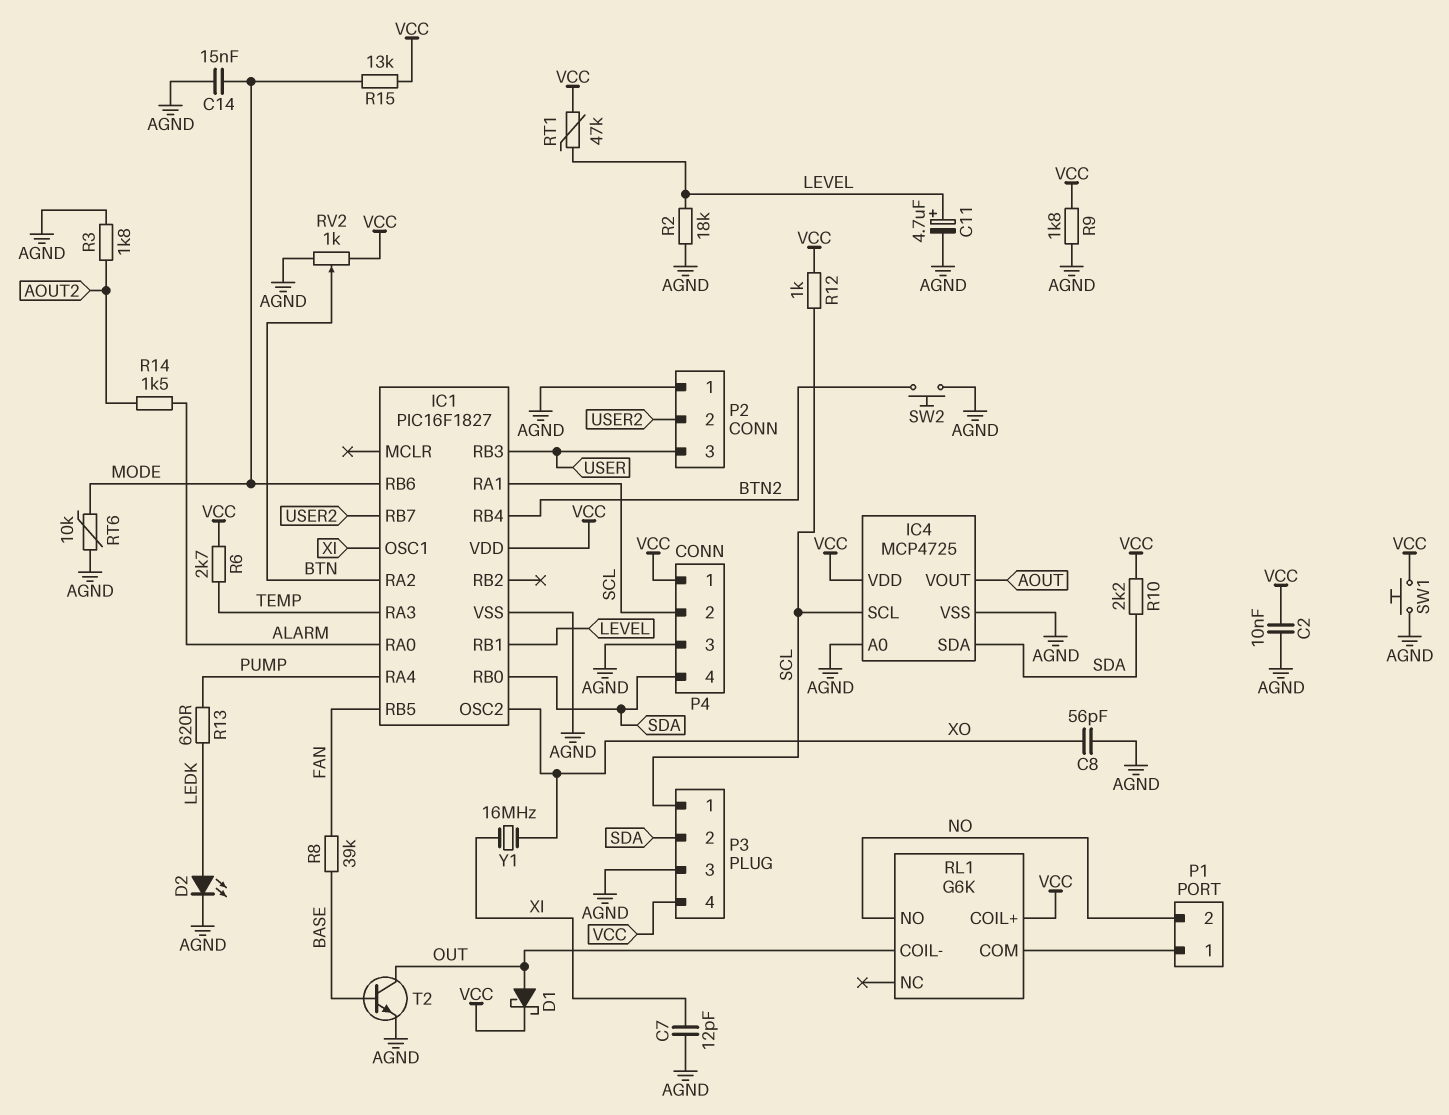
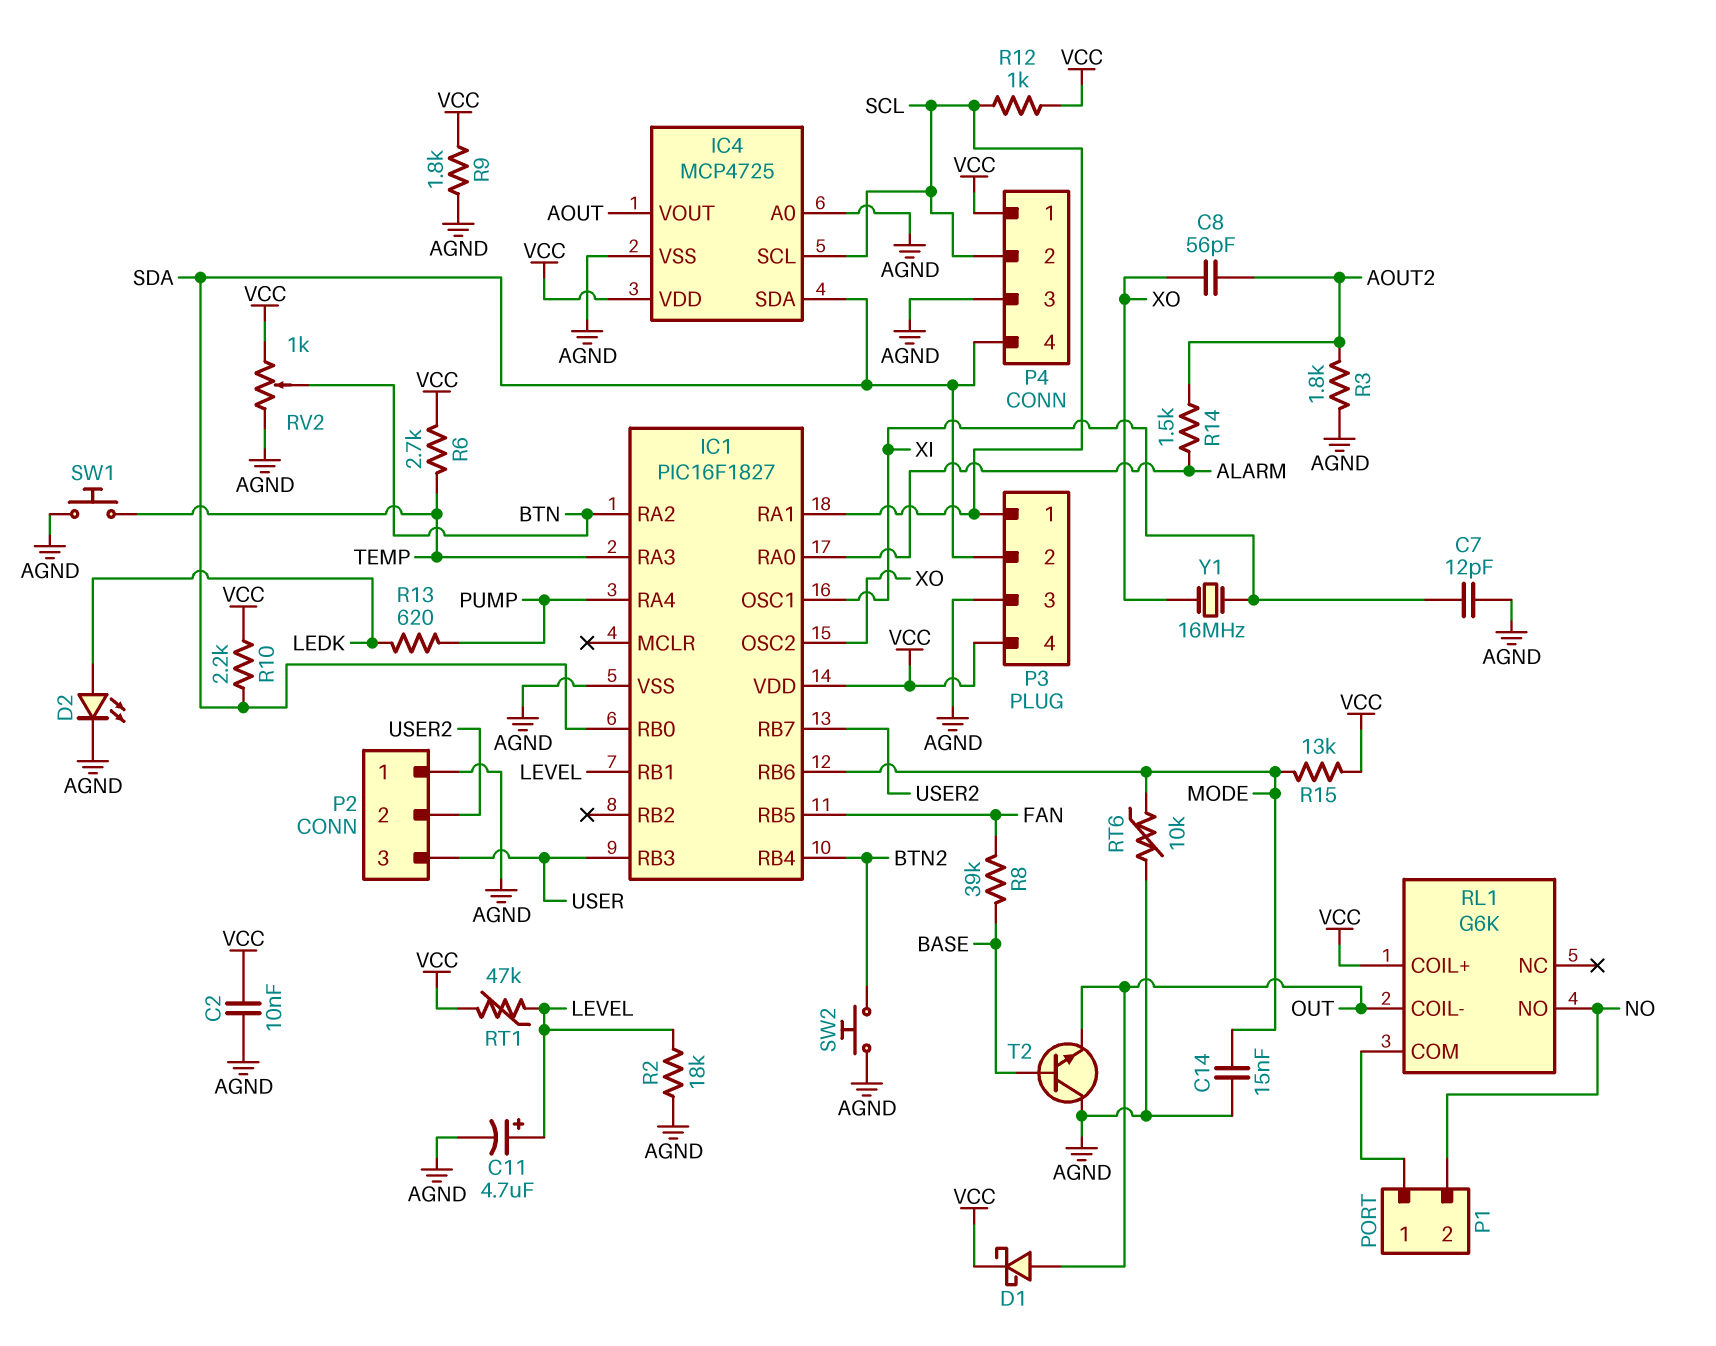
C8: 56pF (AGND, XO) -> 56pF (AOUT2, XO)
SW1: button (AGND, VCC) -> button (AGND, TEMP)
T2: NPN (B BASE, C OUT, E AGND) -> NPN (B BASE, C AGND, E OUT)

